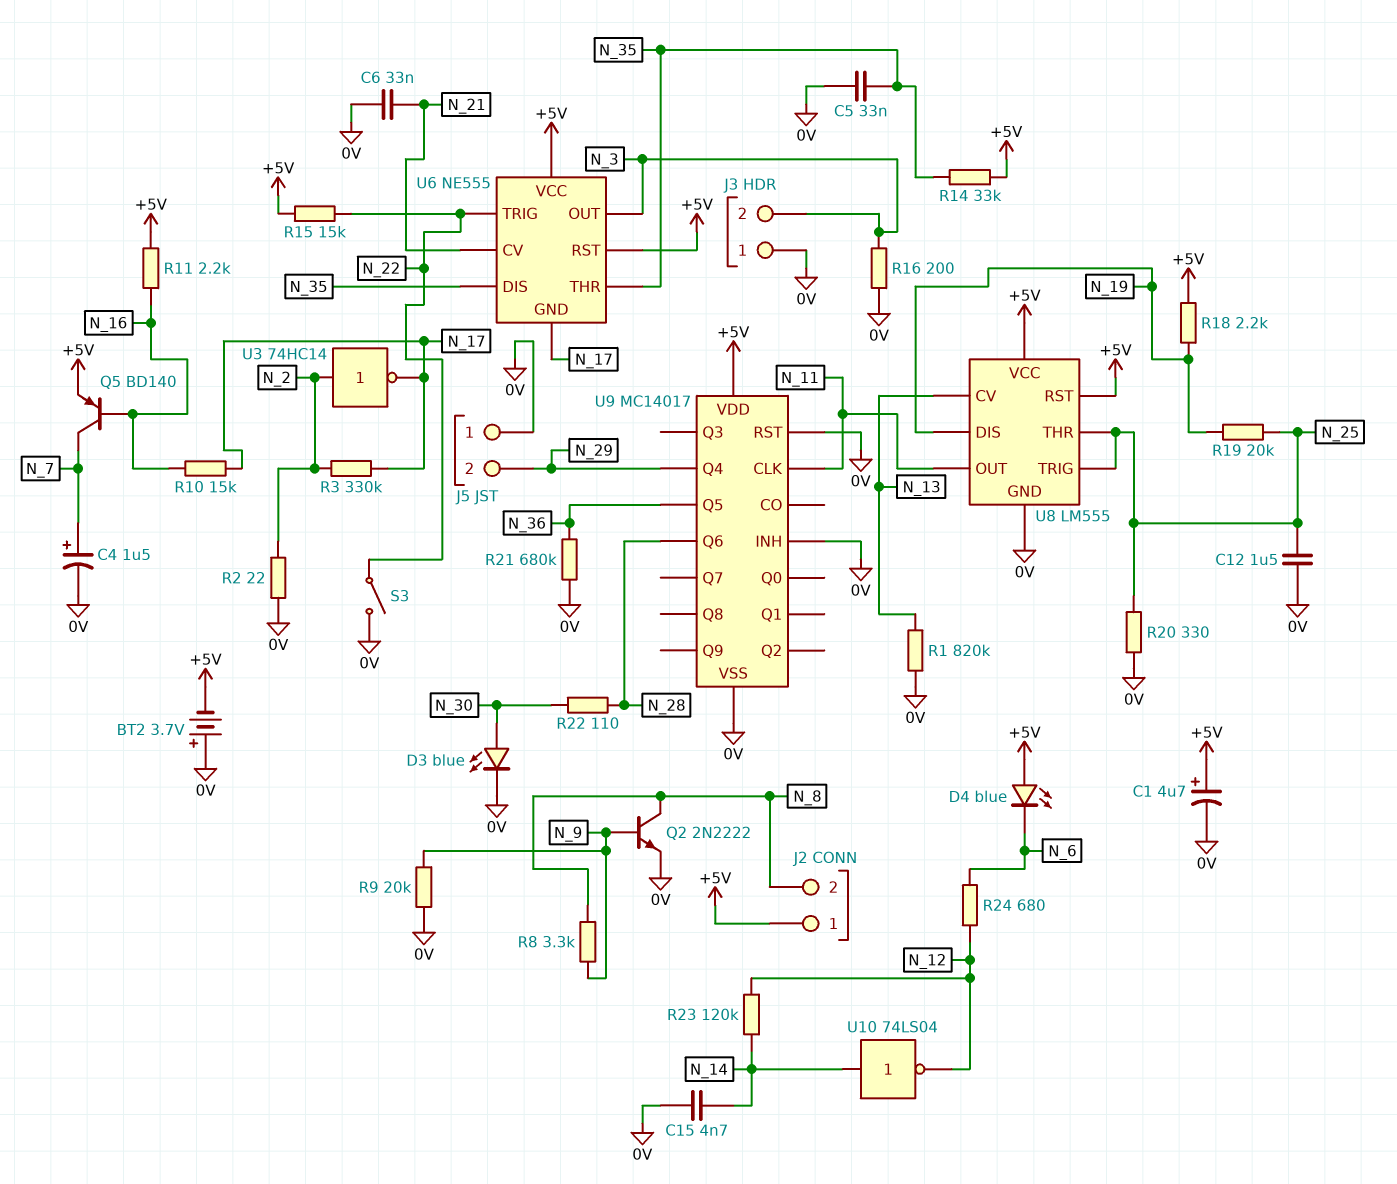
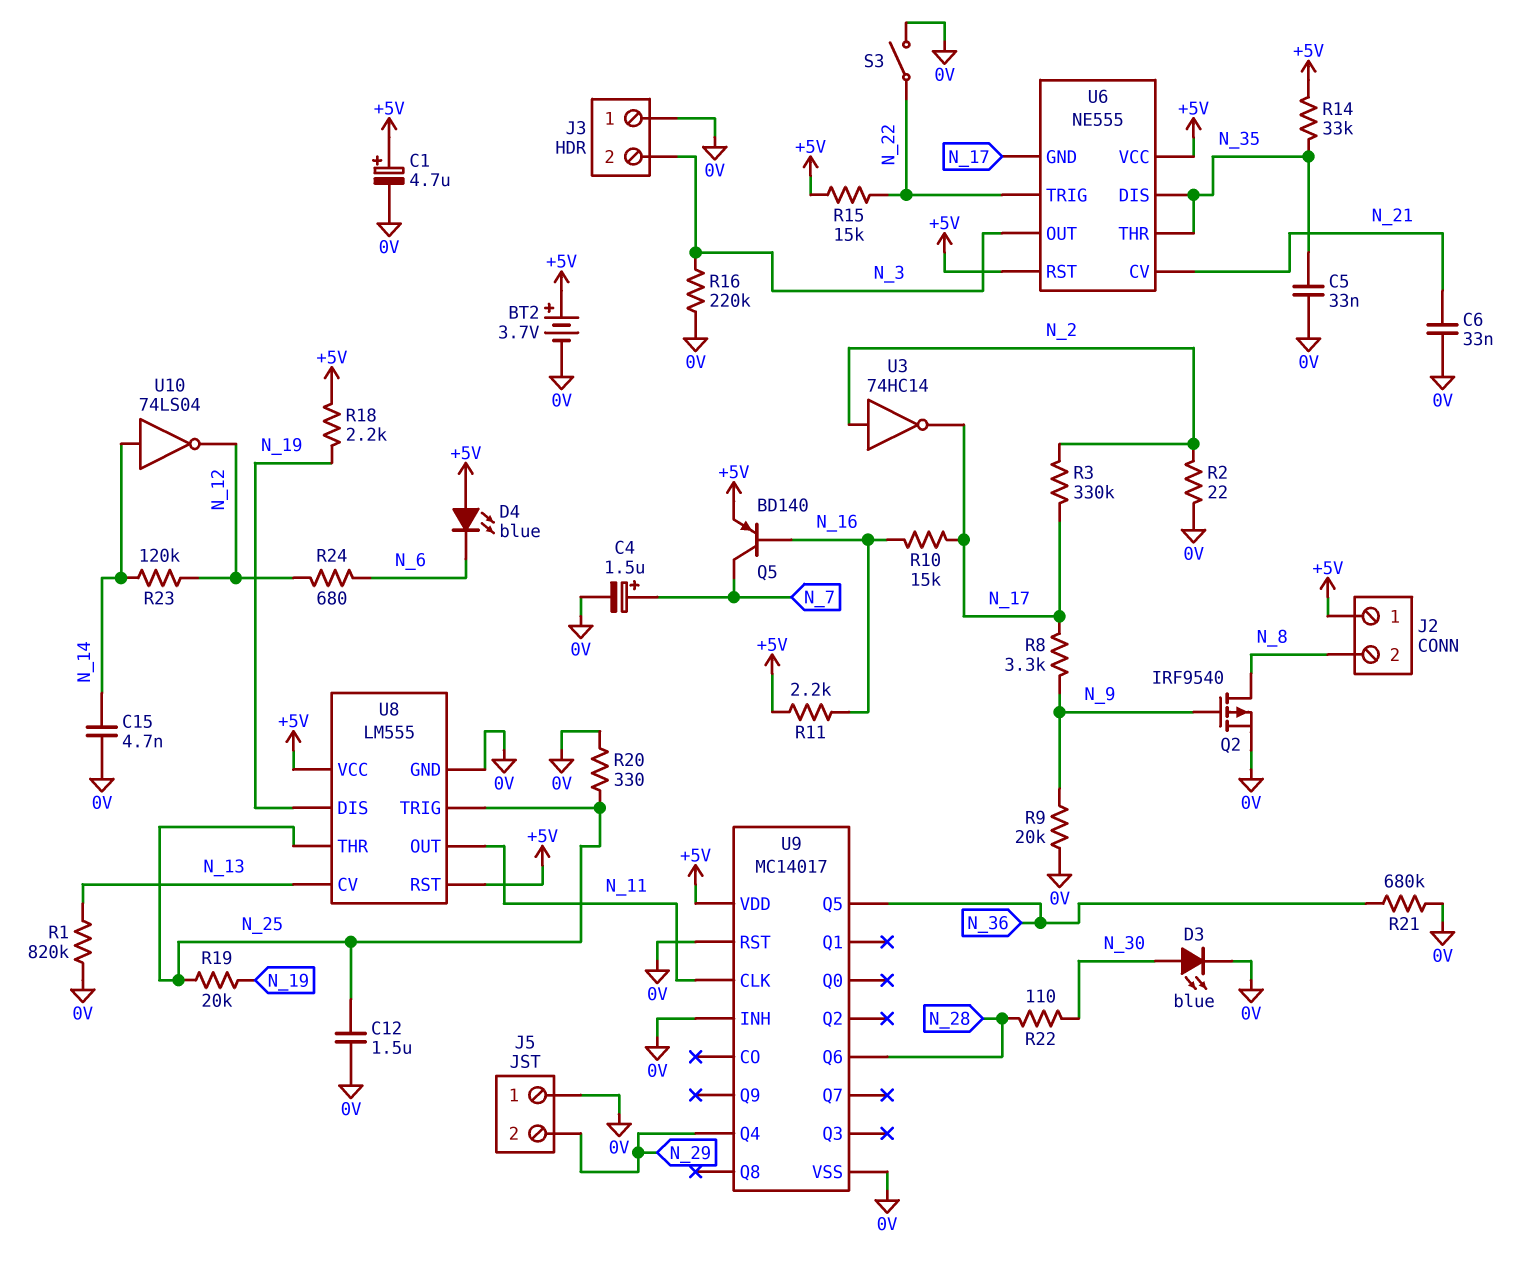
BT2: 3.7V (plus 0V, minus +5V) -> 3.7V (plus +5V, minus 0V)
Q2: NPN 2N2222 (B N_9, C N_8, E 0V) -> PMOS IRF9540 (G N_9, D N_8, S 0V)
R8: 3.3k (N_8, N_9) -> 3.3k (N_9, N_17)
R16: 200 (0V, N_3) -> 220k (0V, N_3)

